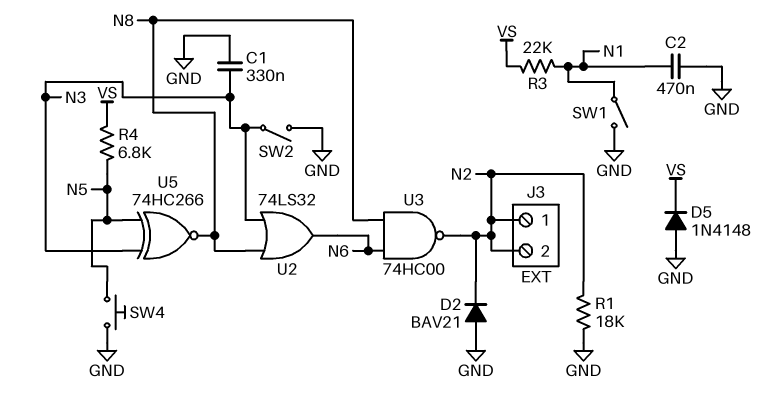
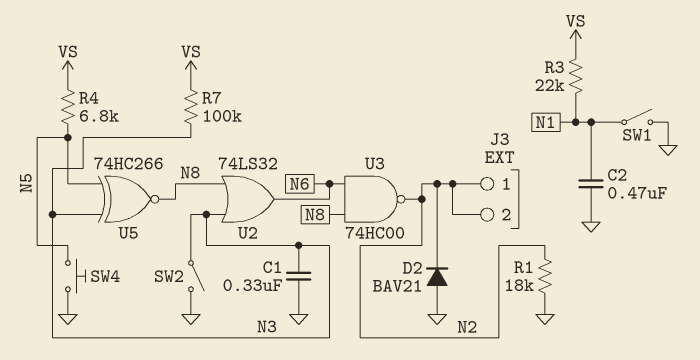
D5: diode 1N4148 (A GND, K VS) -> none
R7: none -> 100k (N3, VS)

